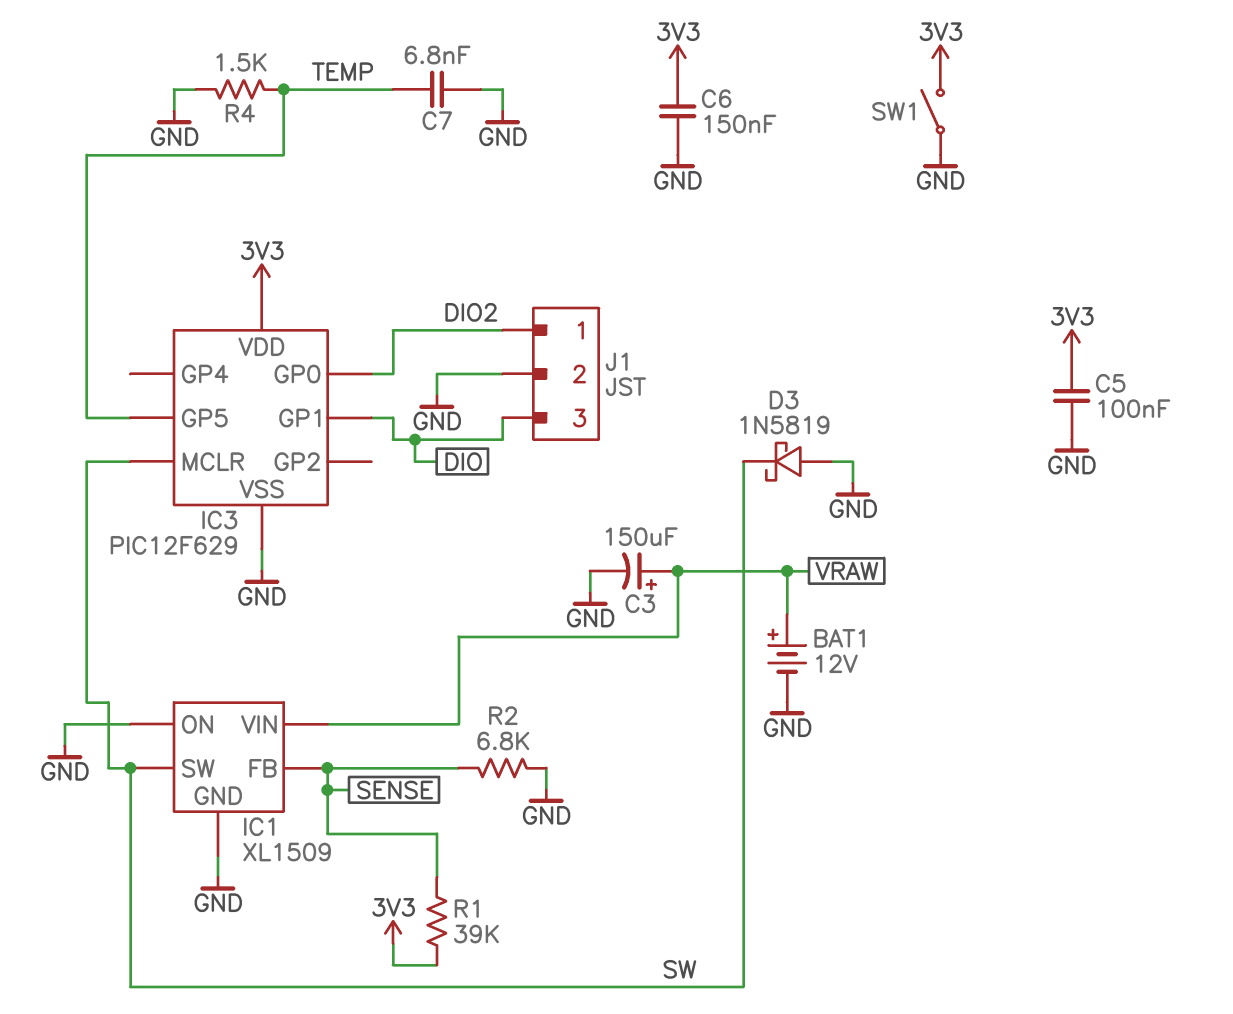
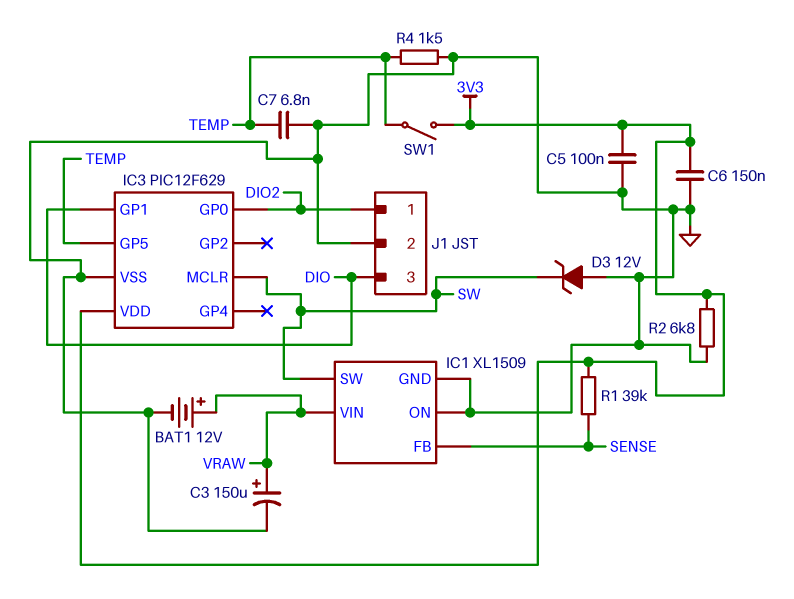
D3: schottky 1N5819 (A GND, K SW) -> zener 12V (A GND, K SW)
R2: 6.8k (GND, SENSE) -> 6.8k (3V3, GND)
SW1: switch (3V3, GND) -> switch (3V3, TEMP)

